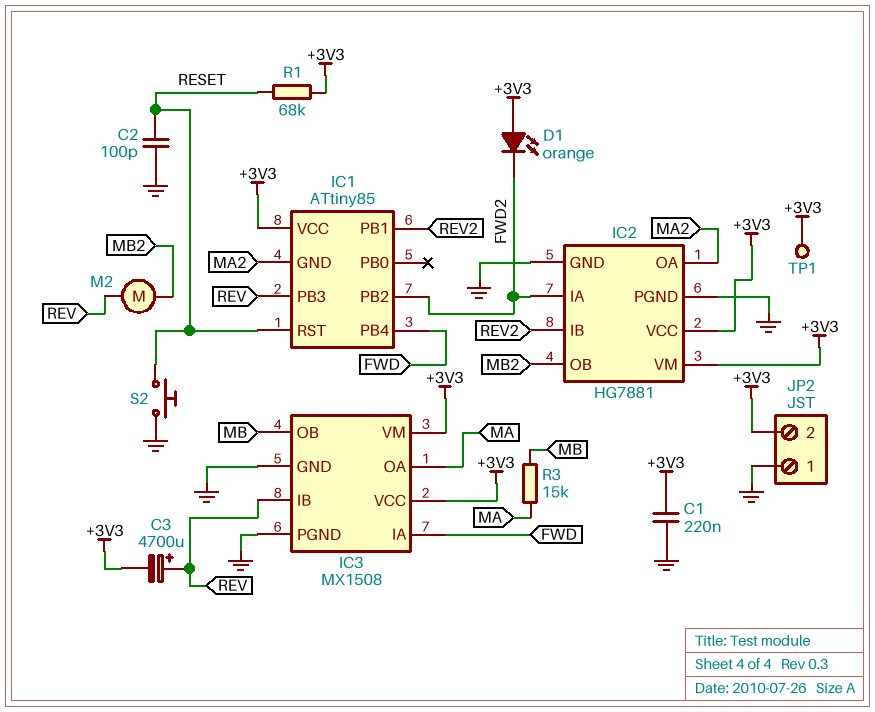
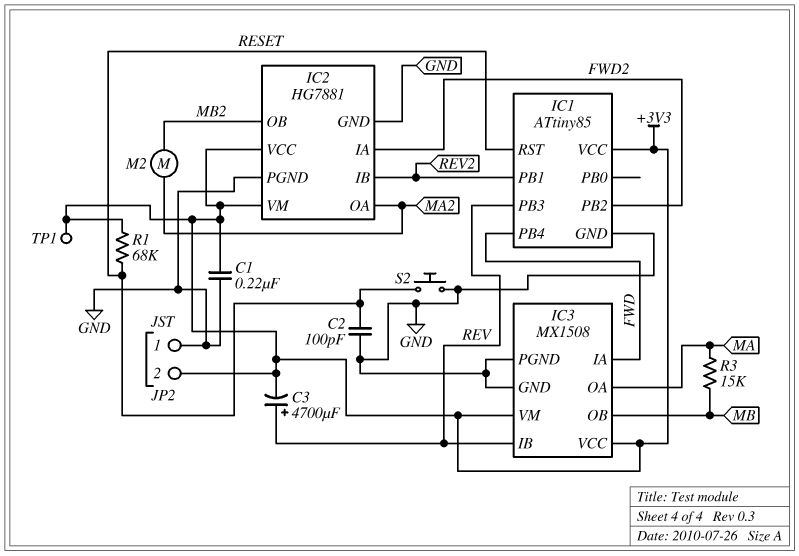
D1: LED orange (A +3V3, K FWD2) -> none
IC1 pin GND: MA2 -> GND
M2: motor (MB2, REV) -> motor (MA2, MB2)

